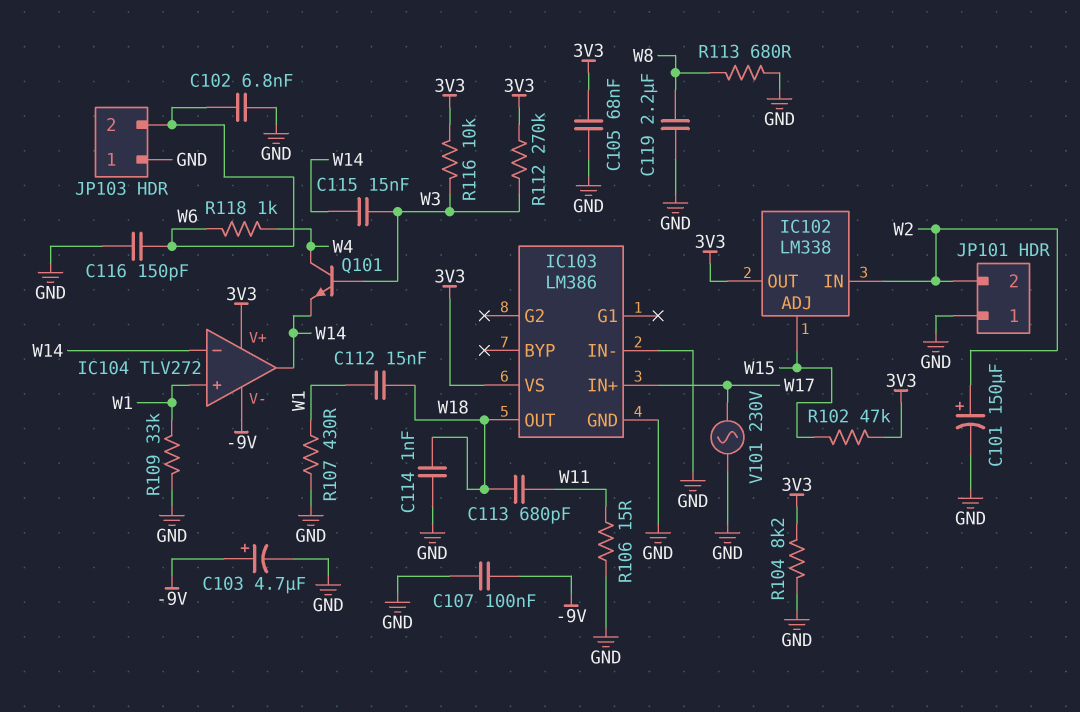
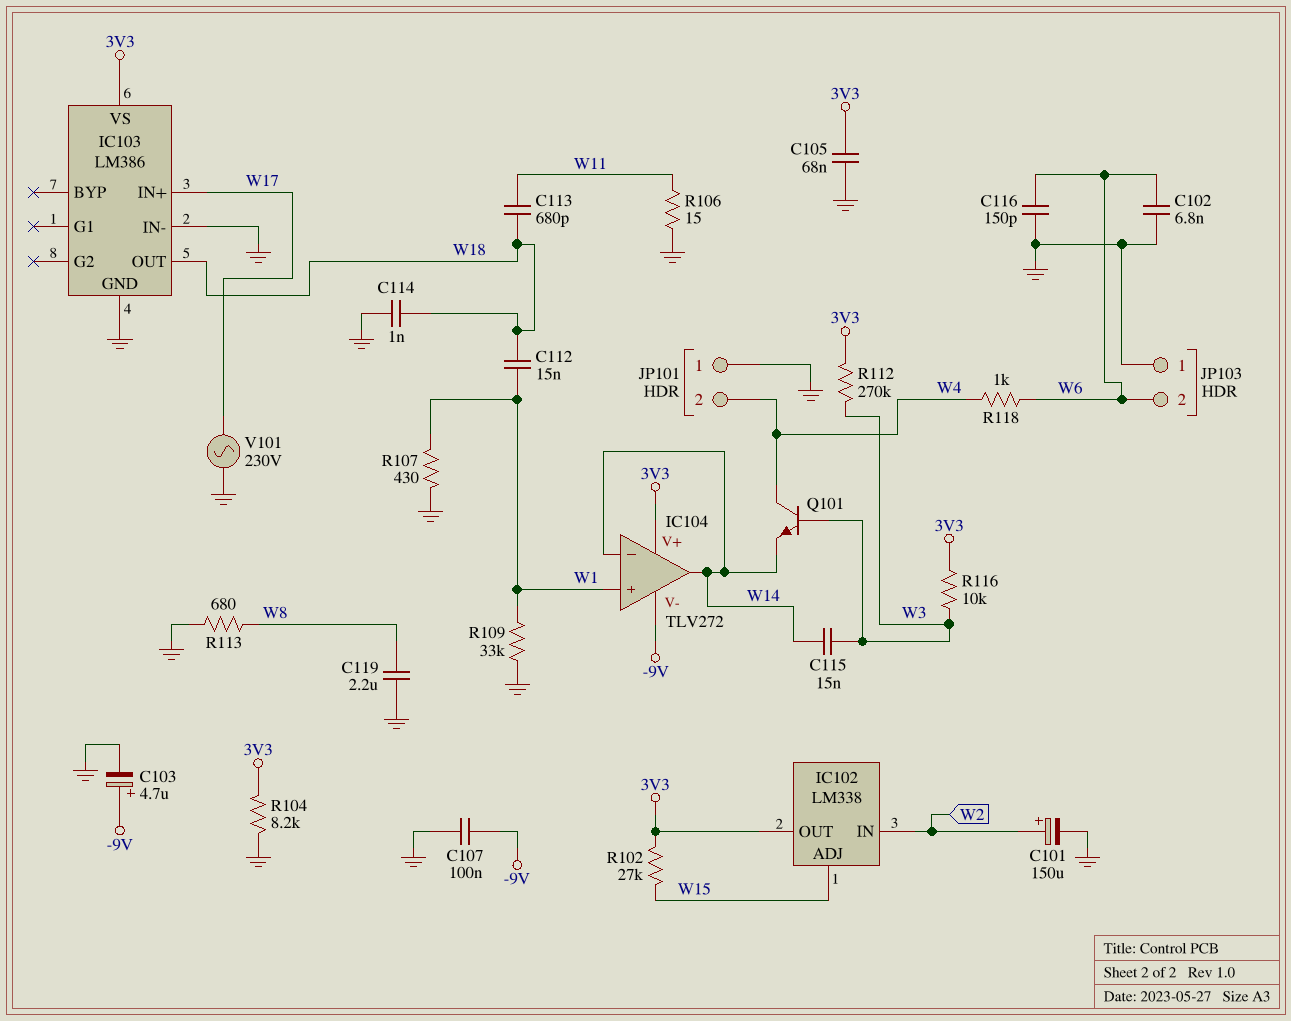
JP101 pin 2: W2 -> W4
R102: 47k (3V3, W15) -> 27k (3V3, W15)

